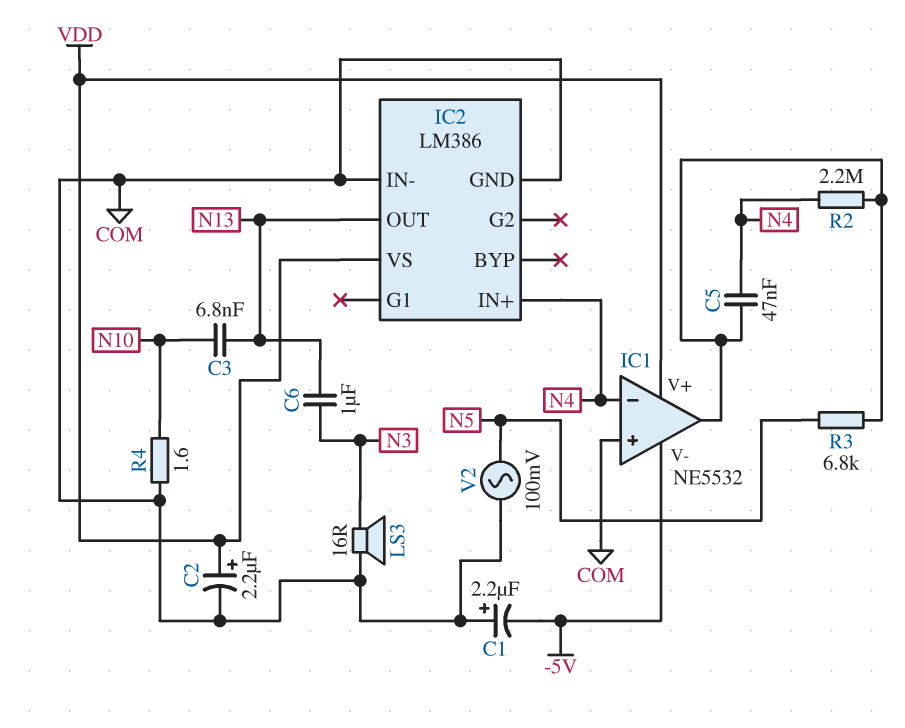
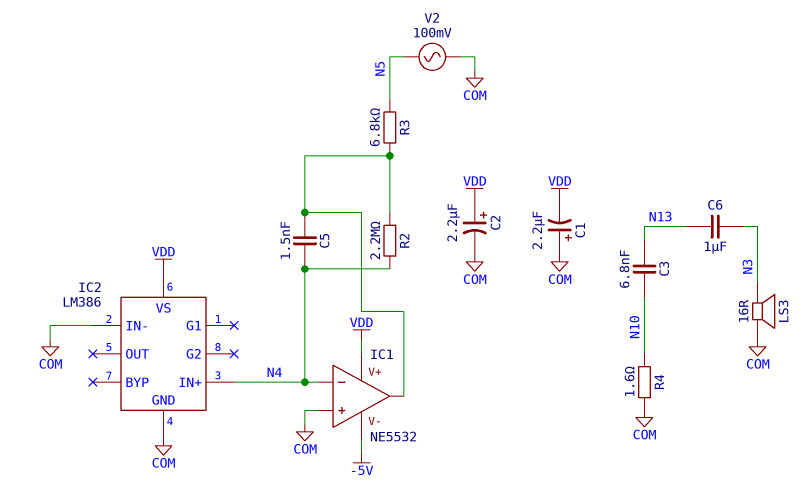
C1: 2.2uF (plus COM, minus -5V) -> 2.2uF (plus COM, minus VDD)
C5: 47nF (IC1/out, N4) -> 1.5nF (IC1/out, N4)
IC2 pin OUT: N13 -> none

